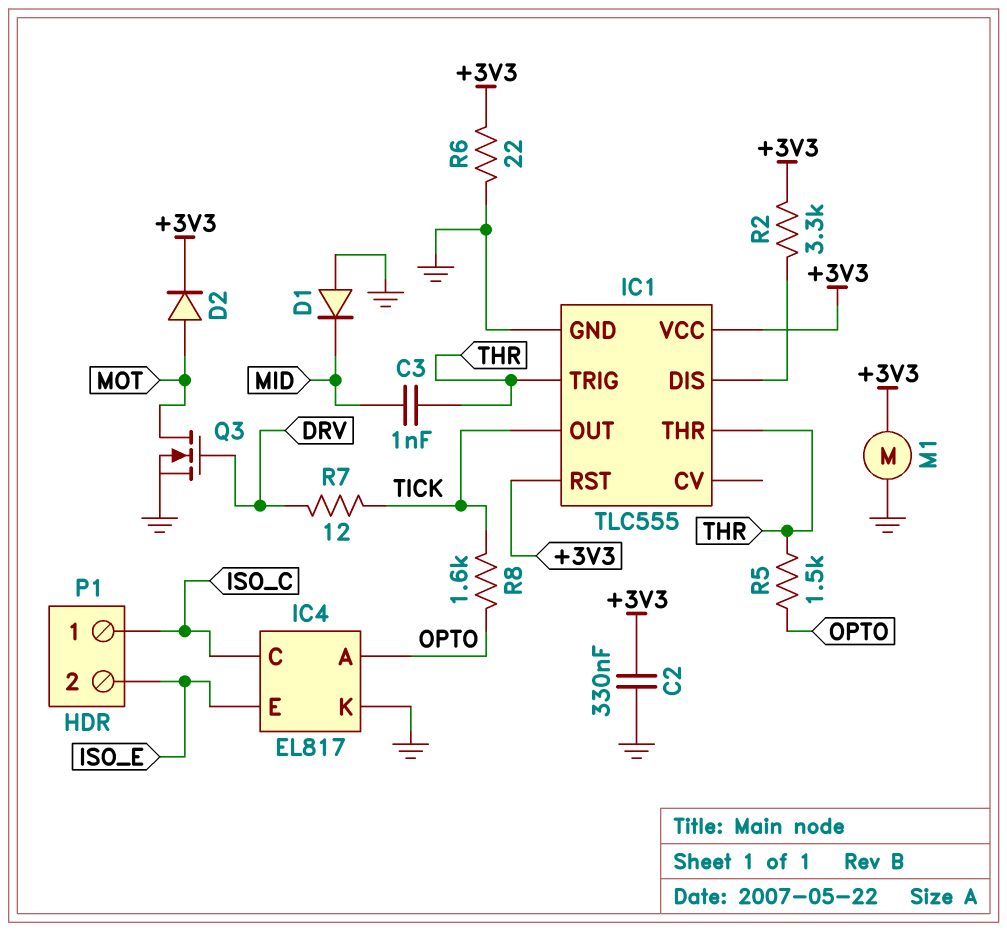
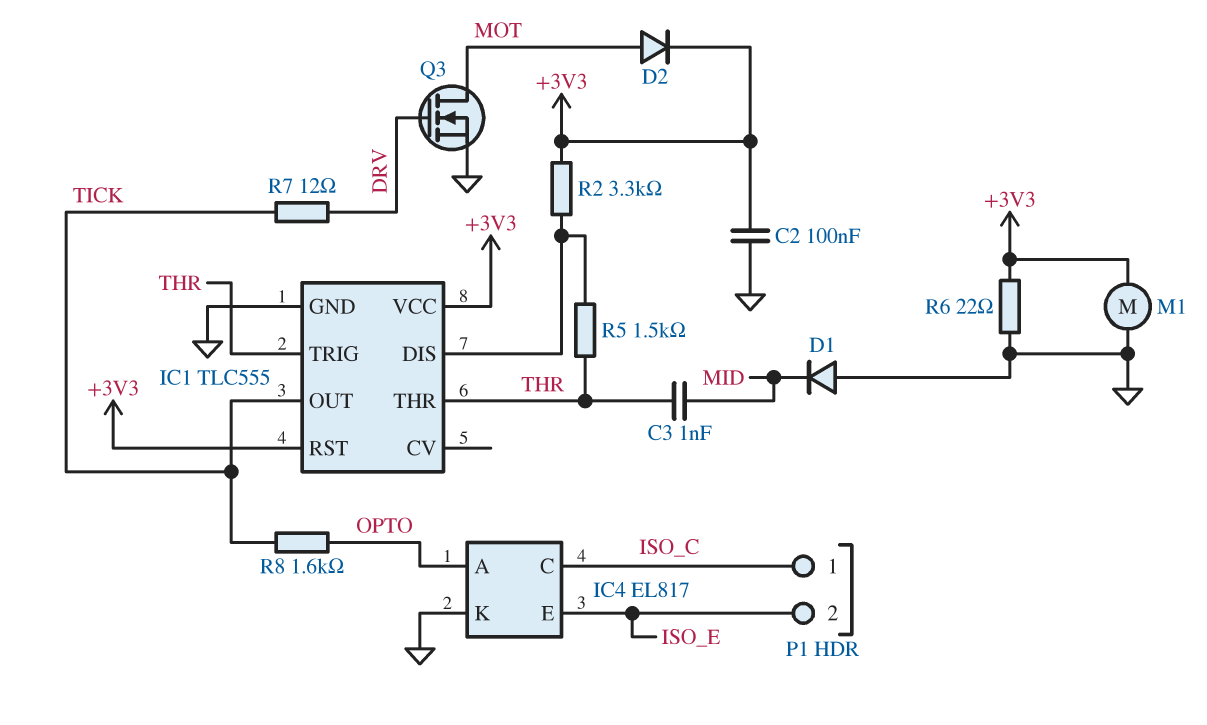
C2: 330nF (+3V3, GND) -> 100nF (+3V3, GND)
R5: 1.5k (OPTO, THR) -> 1.5k (IC1/DIS, THR)

